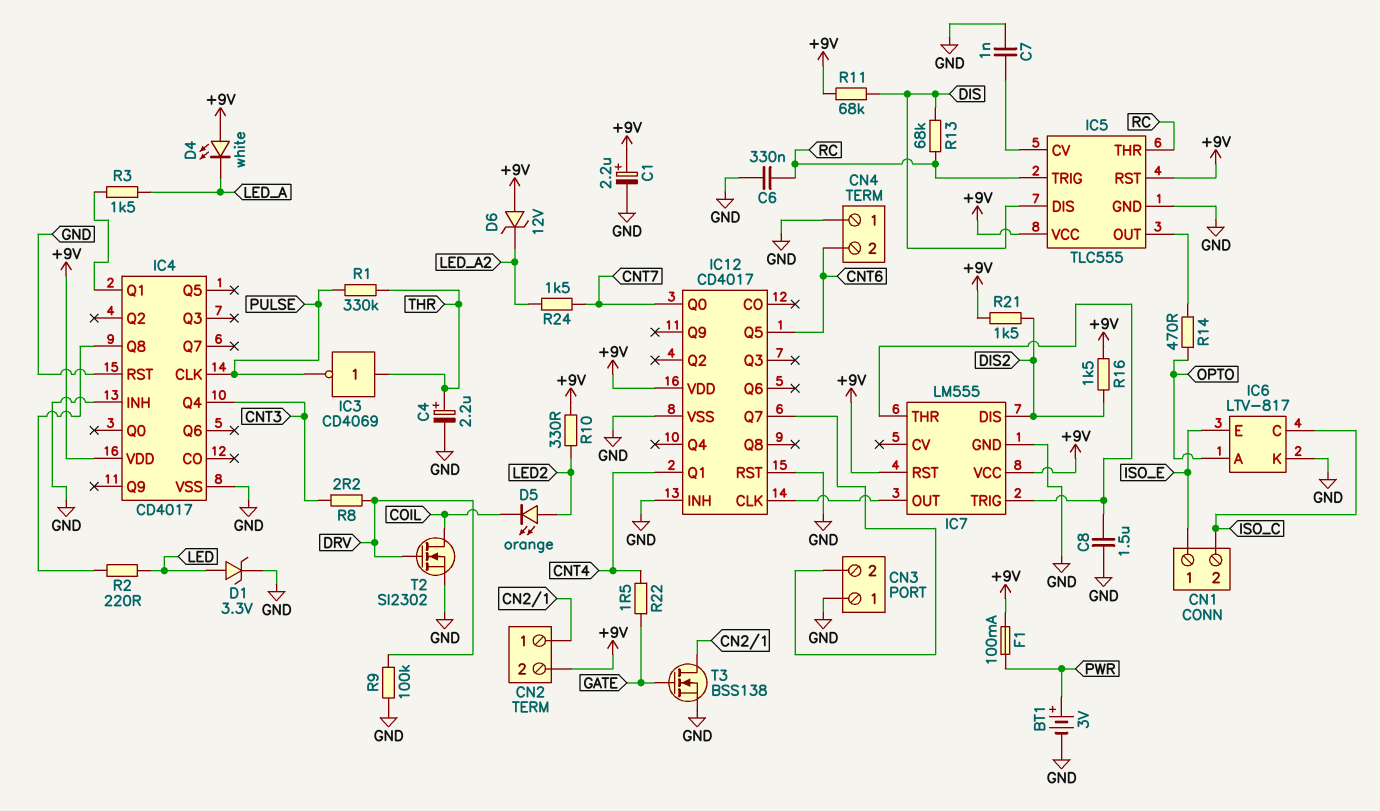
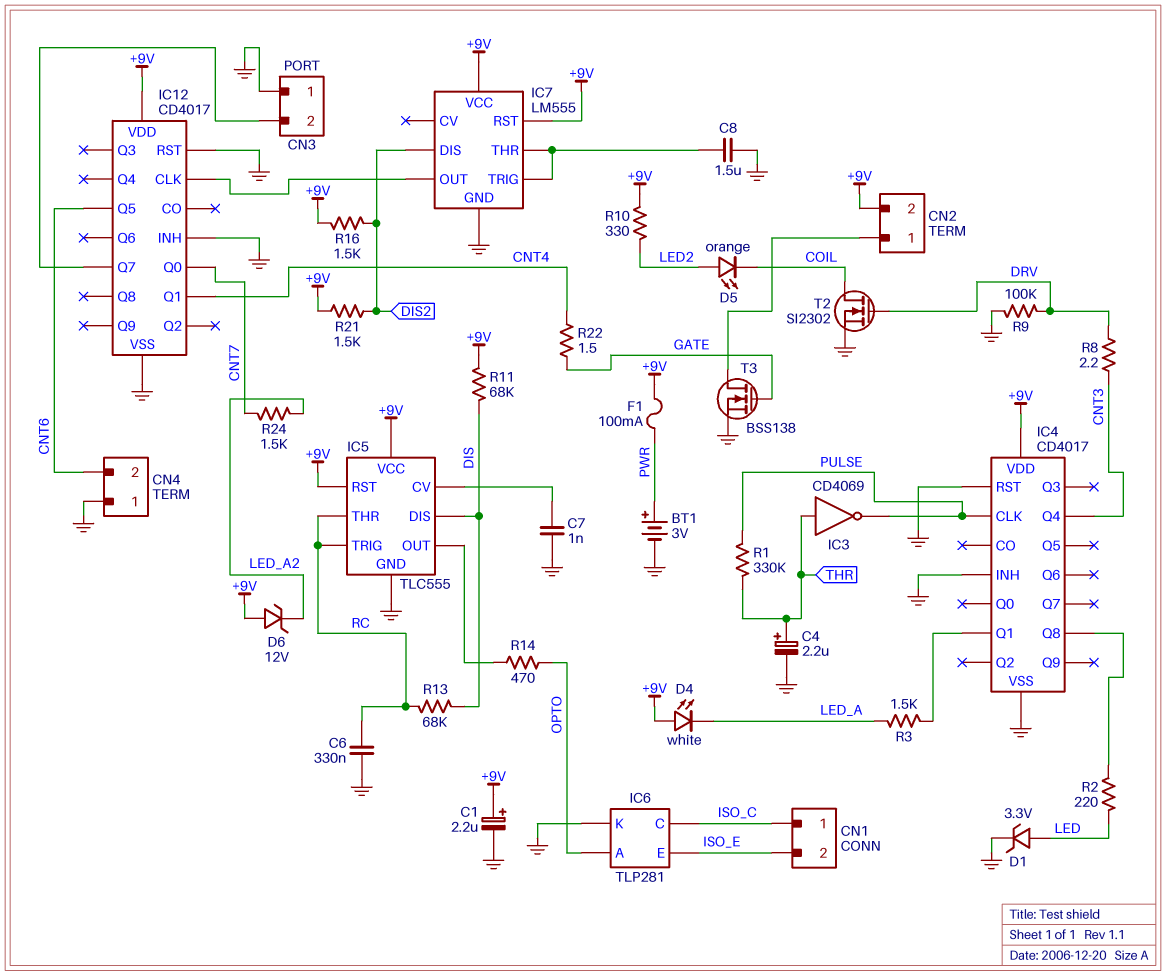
CN1 pin 1: ISO_E -> ISO_C
CN1 pin 2: ISO_C -> ISO_E
IC6: LTV-817 -> TLP281

